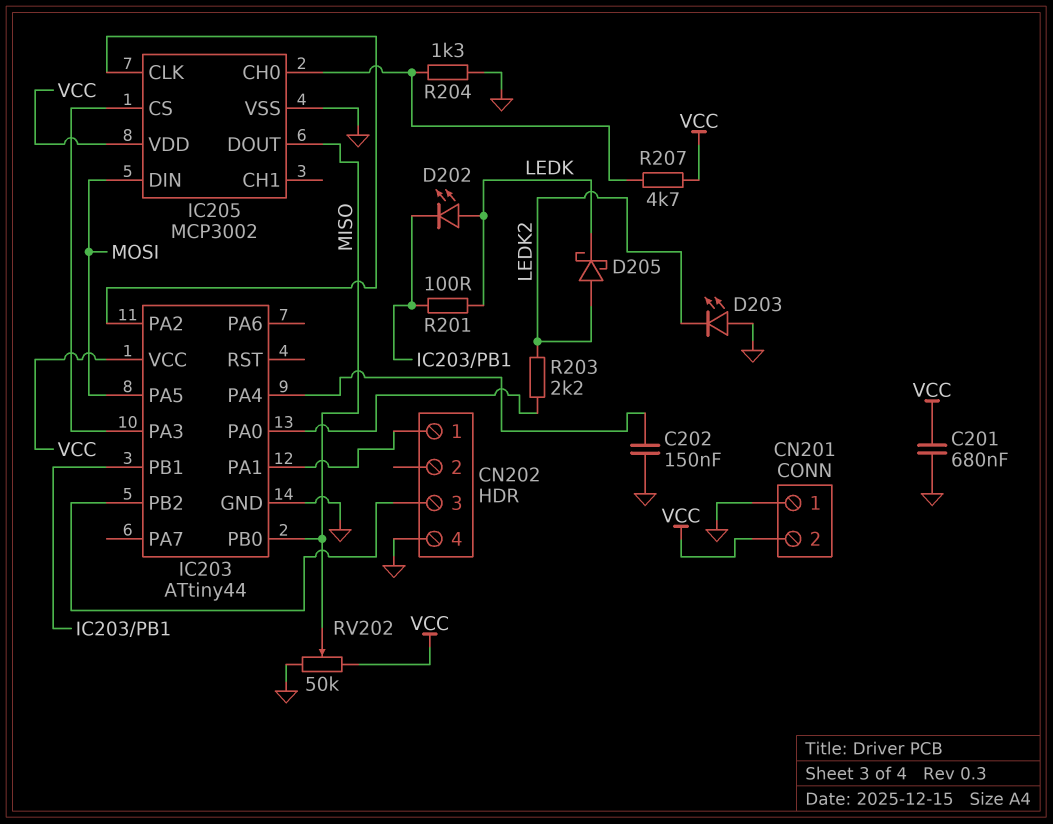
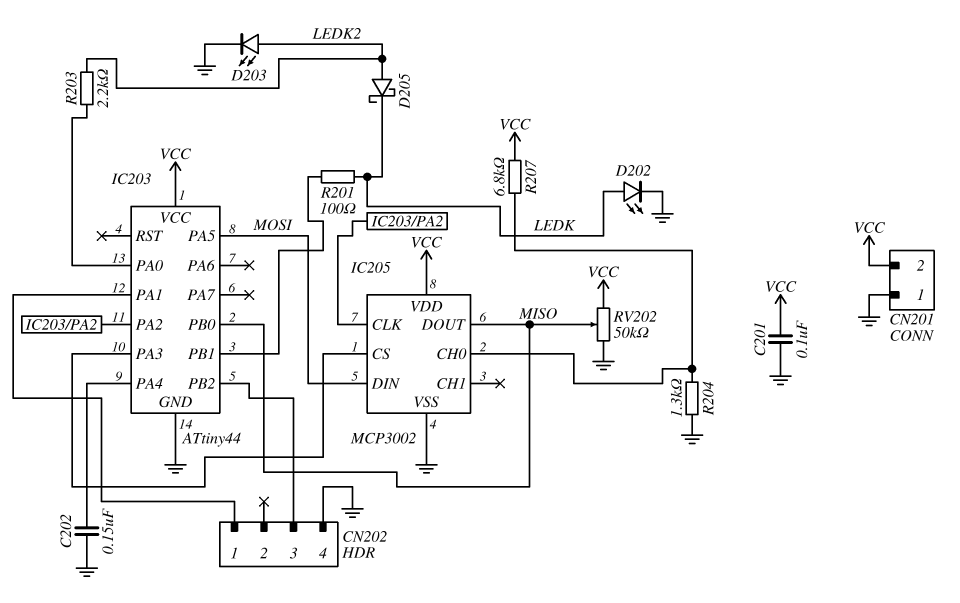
C201: 680nF (GND, VCC) -> 100nF (GND, VCC)
D202: LED (A LEDK, K IC203/PB1) -> LED (A LEDK, K GND)
D203: LED (A GND, K LEDK2) -> LED (A LEDK2, K GND)
R207: 4.7k (IC205/CH0, VCC) -> 6.8k (IC205/CH0, VCC)

